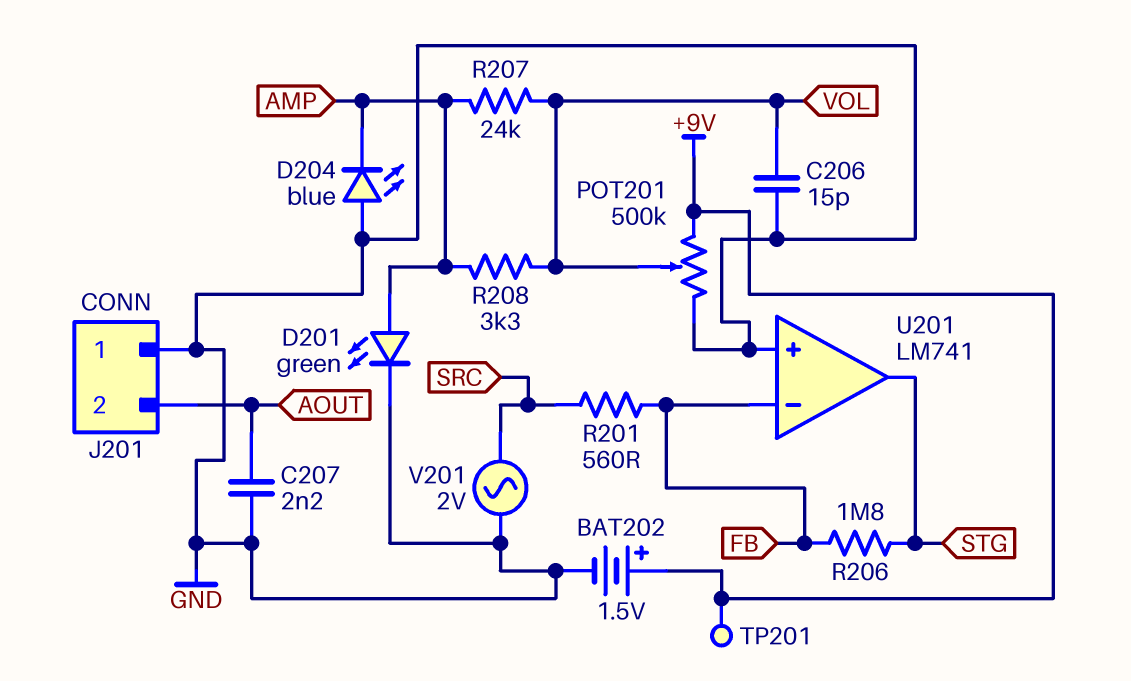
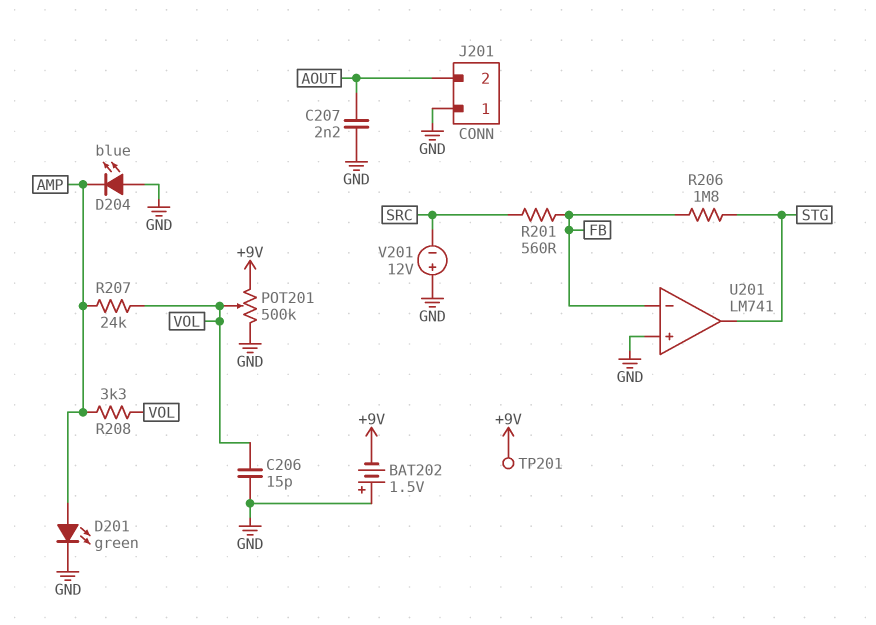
BAT202: 1.5V (plus +9V, minus GND) -> 1.5V (plus GND, minus +9V)
V201: AC 2V (GND, SRC) -> 12V (plus GND, minus SRC)

